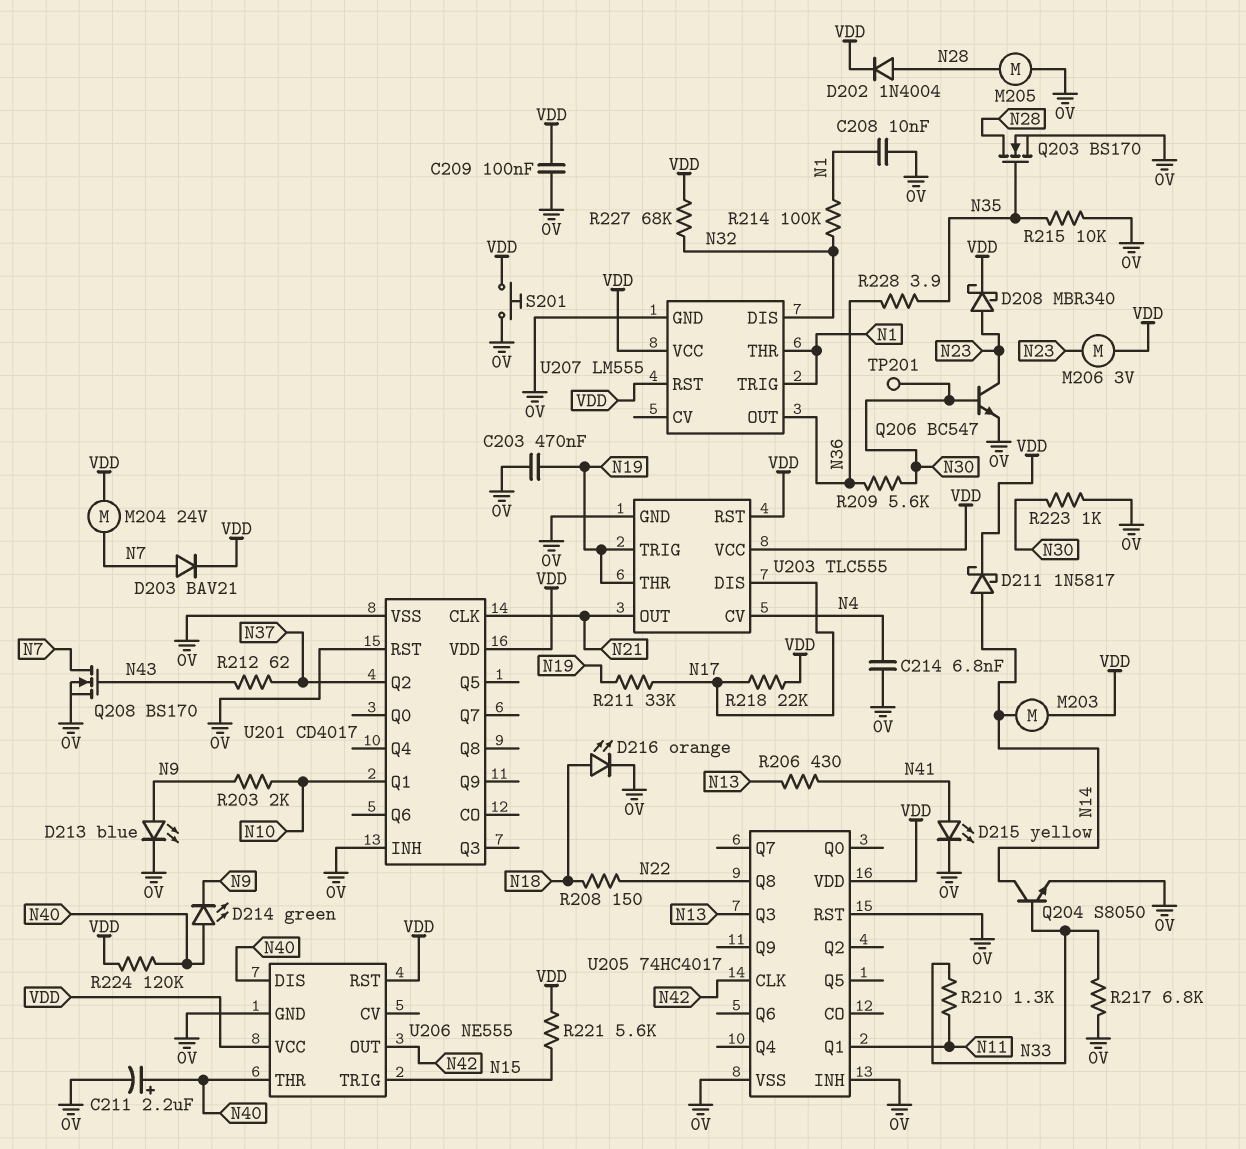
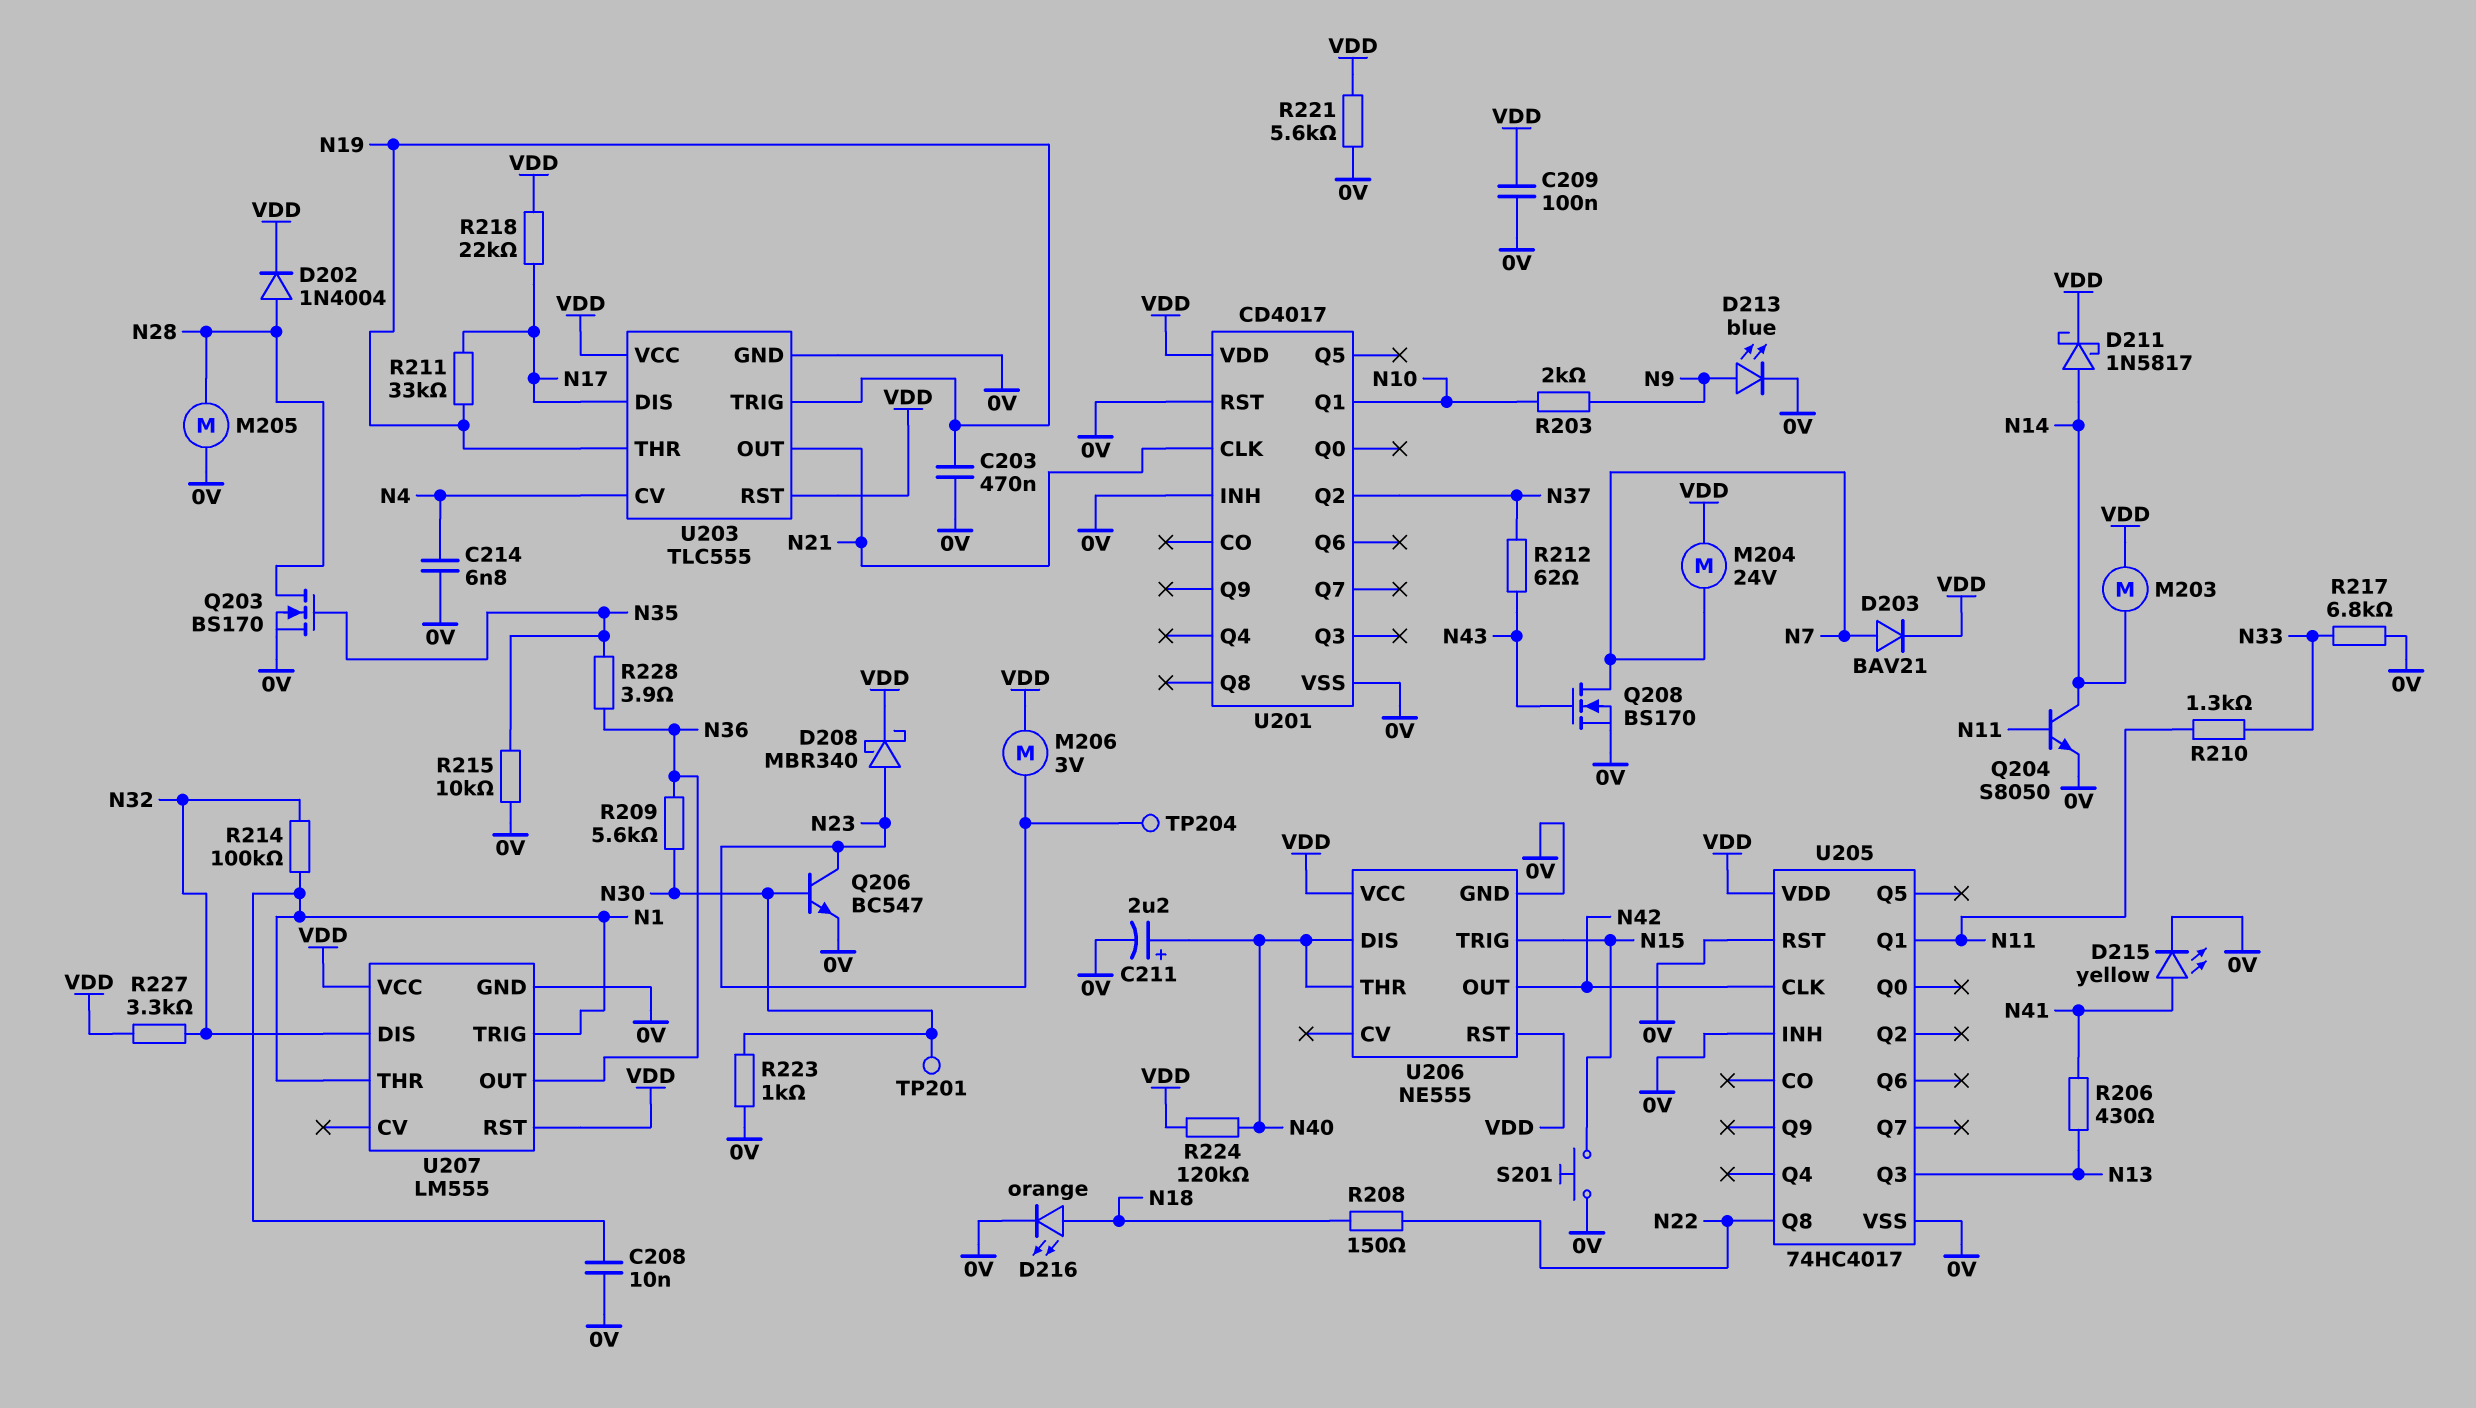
D214: LED green (A N40, K N9) -> none
Q204: NPN S8050 (B N33, C N14, E 0V) -> NPN S8050 (B N11, C N14, E 0V)
R221: 5.6k (N15, VDD) -> 5.6k (0V, VDD)
R227: 68k (N32, VDD) -> 3.3k (N32, VDD)
S201: button (0V, VDD) -> button (0V, N15)
TP204: none -> test point (N23)

